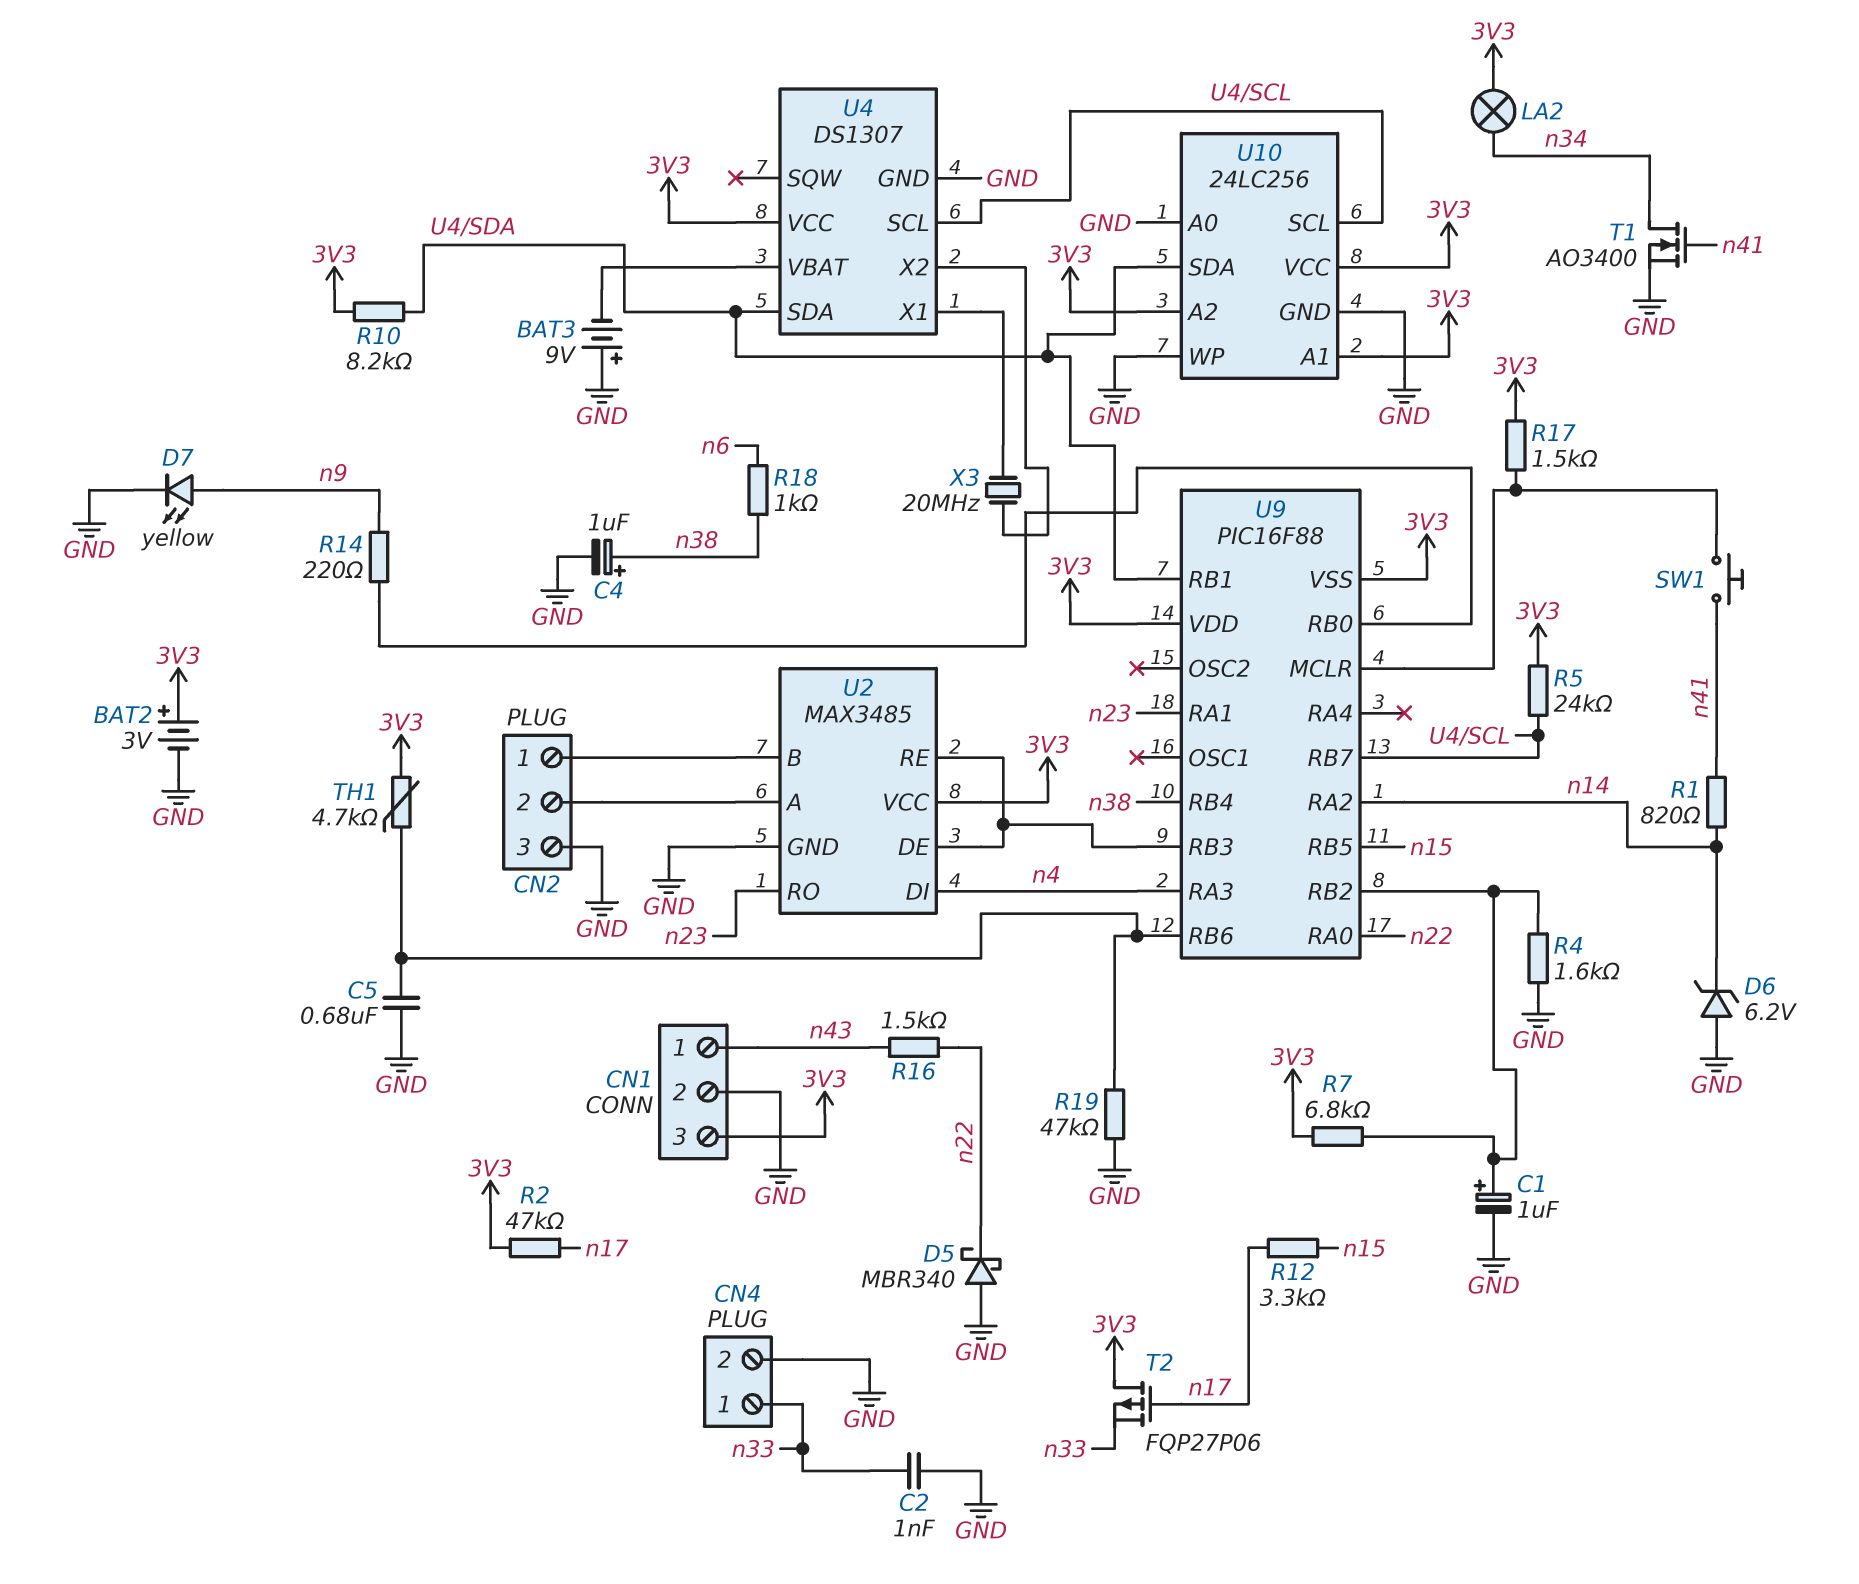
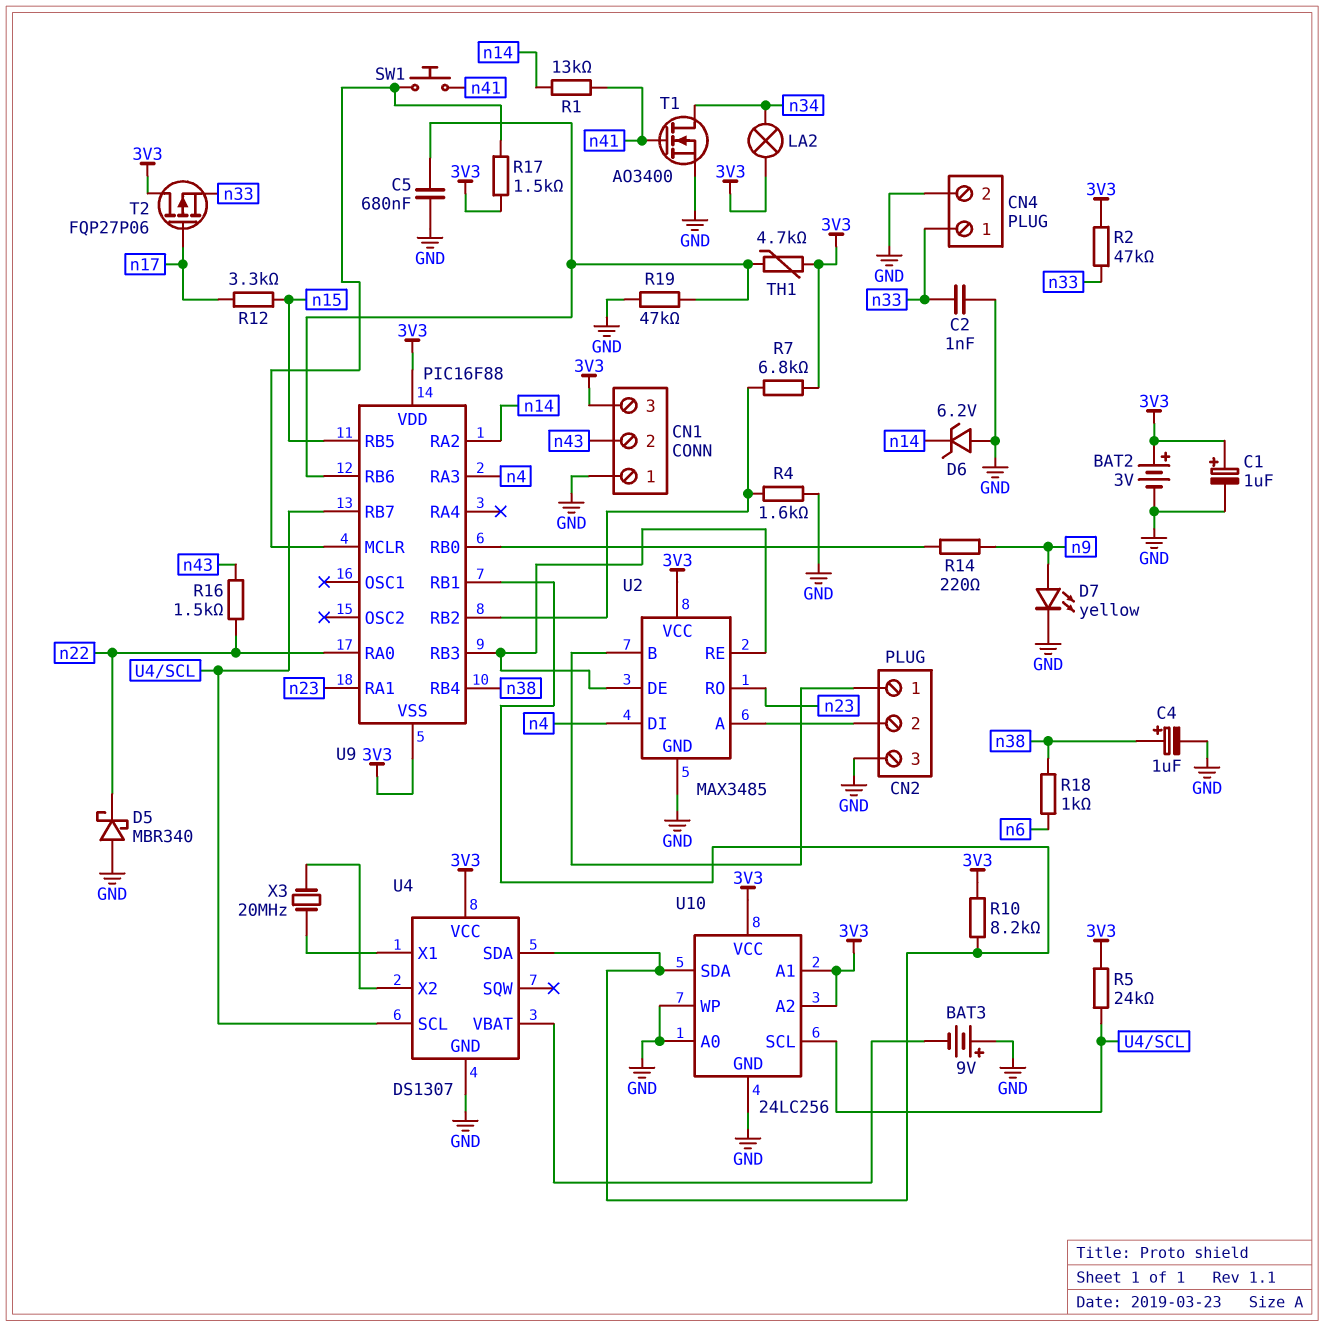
C1: 1uF (plus U9/RB2, minus GND) -> 1uF (plus 3V3, minus GND)
CN1 pin 1: n43 -> GND
CN1 pin 2: GND -> n43
R1: 820 (n14, n41) -> 13k (n14, n41)
R2: 47k (3V3, n17) -> 47k (3V3, n33)

